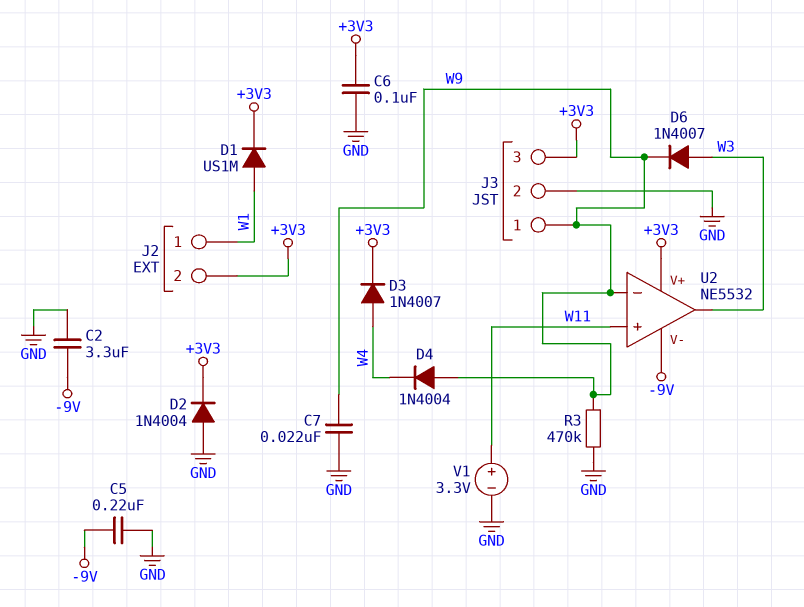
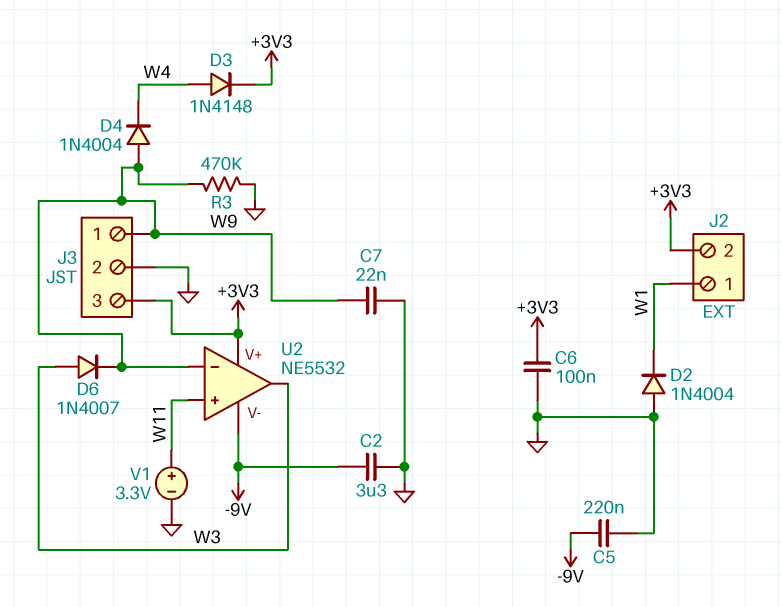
D1: diode US1M (A W1, K +3V3) -> none
D2: diode 1N4004 (A GND, K +3V3) -> diode 1N4004 (A GND, K W1)
D3: diode 1N4007 (A W4, K +3V3) -> diode 1N4148 (A W4, K +3V3)

